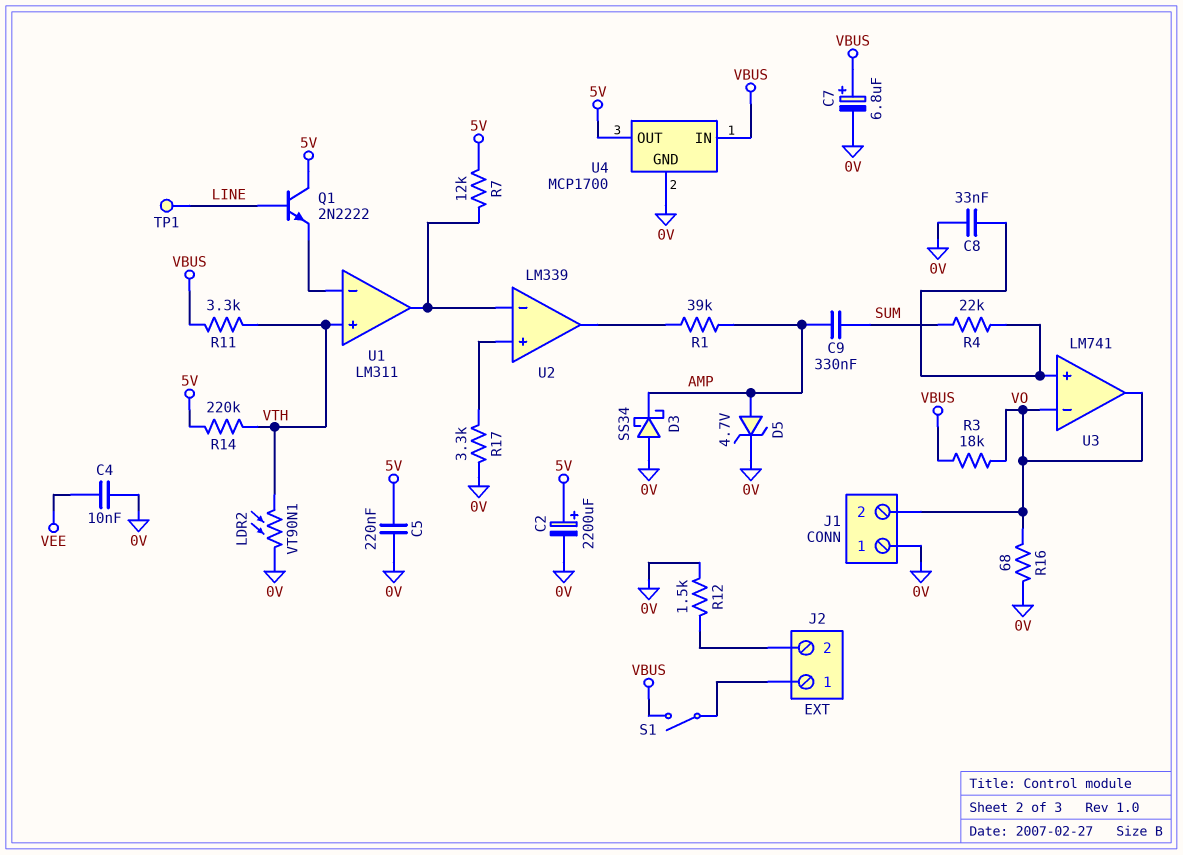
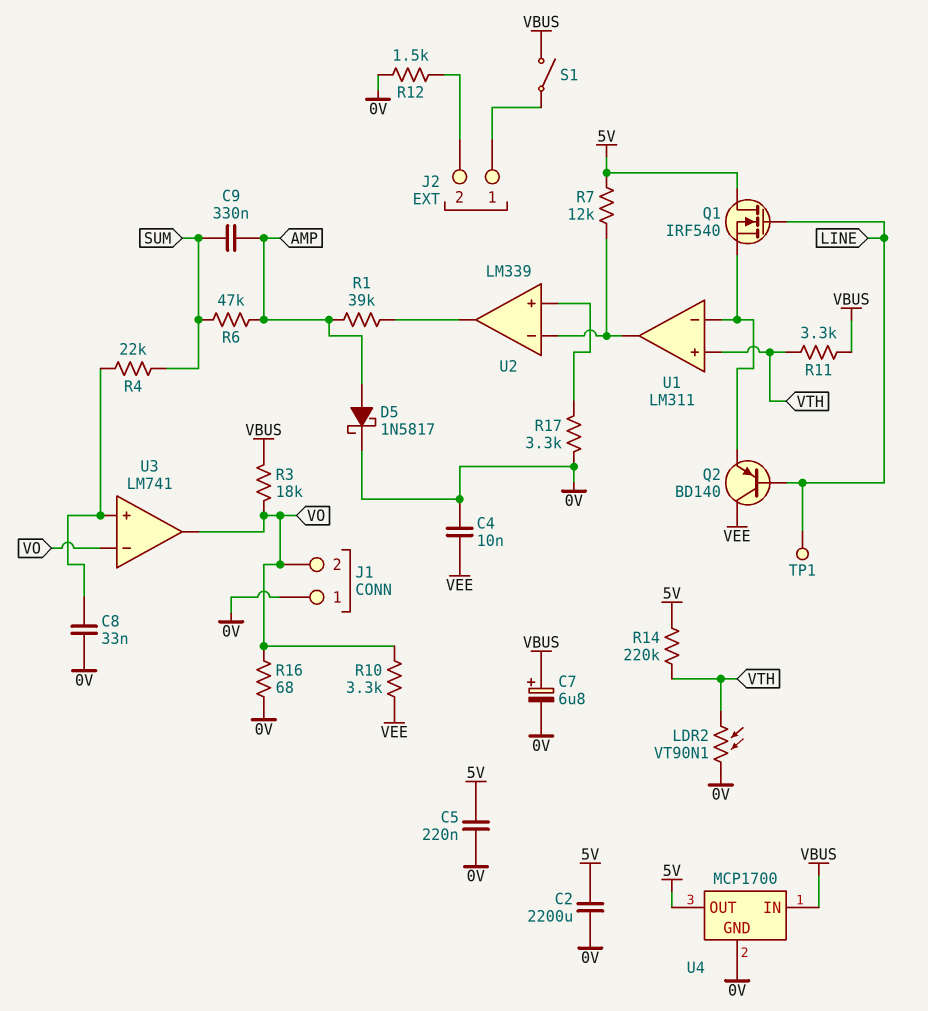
C2: 2200uF (plus 5V, minus 0V) -> 2200uF (0V, 5V)
D3: schottky SS34 (A 0V, K AMP) -> none
D5: zener 4.7V (A AMP, K 0V) -> schottky 1N5817 (A AMP, K 0V)
Q1: NPN 2N2222 (B LINE, C 5V, E U1/in-) -> NMOS IRF540 (G LINE, D 5V, S U1/in-)
Q2: none -> PNP BD140 (B LINE, C VEE, E U1/in-)
R6: none -> 47k (AMP, SUM)
R10: none -> 3.3k (VEE, VO)

